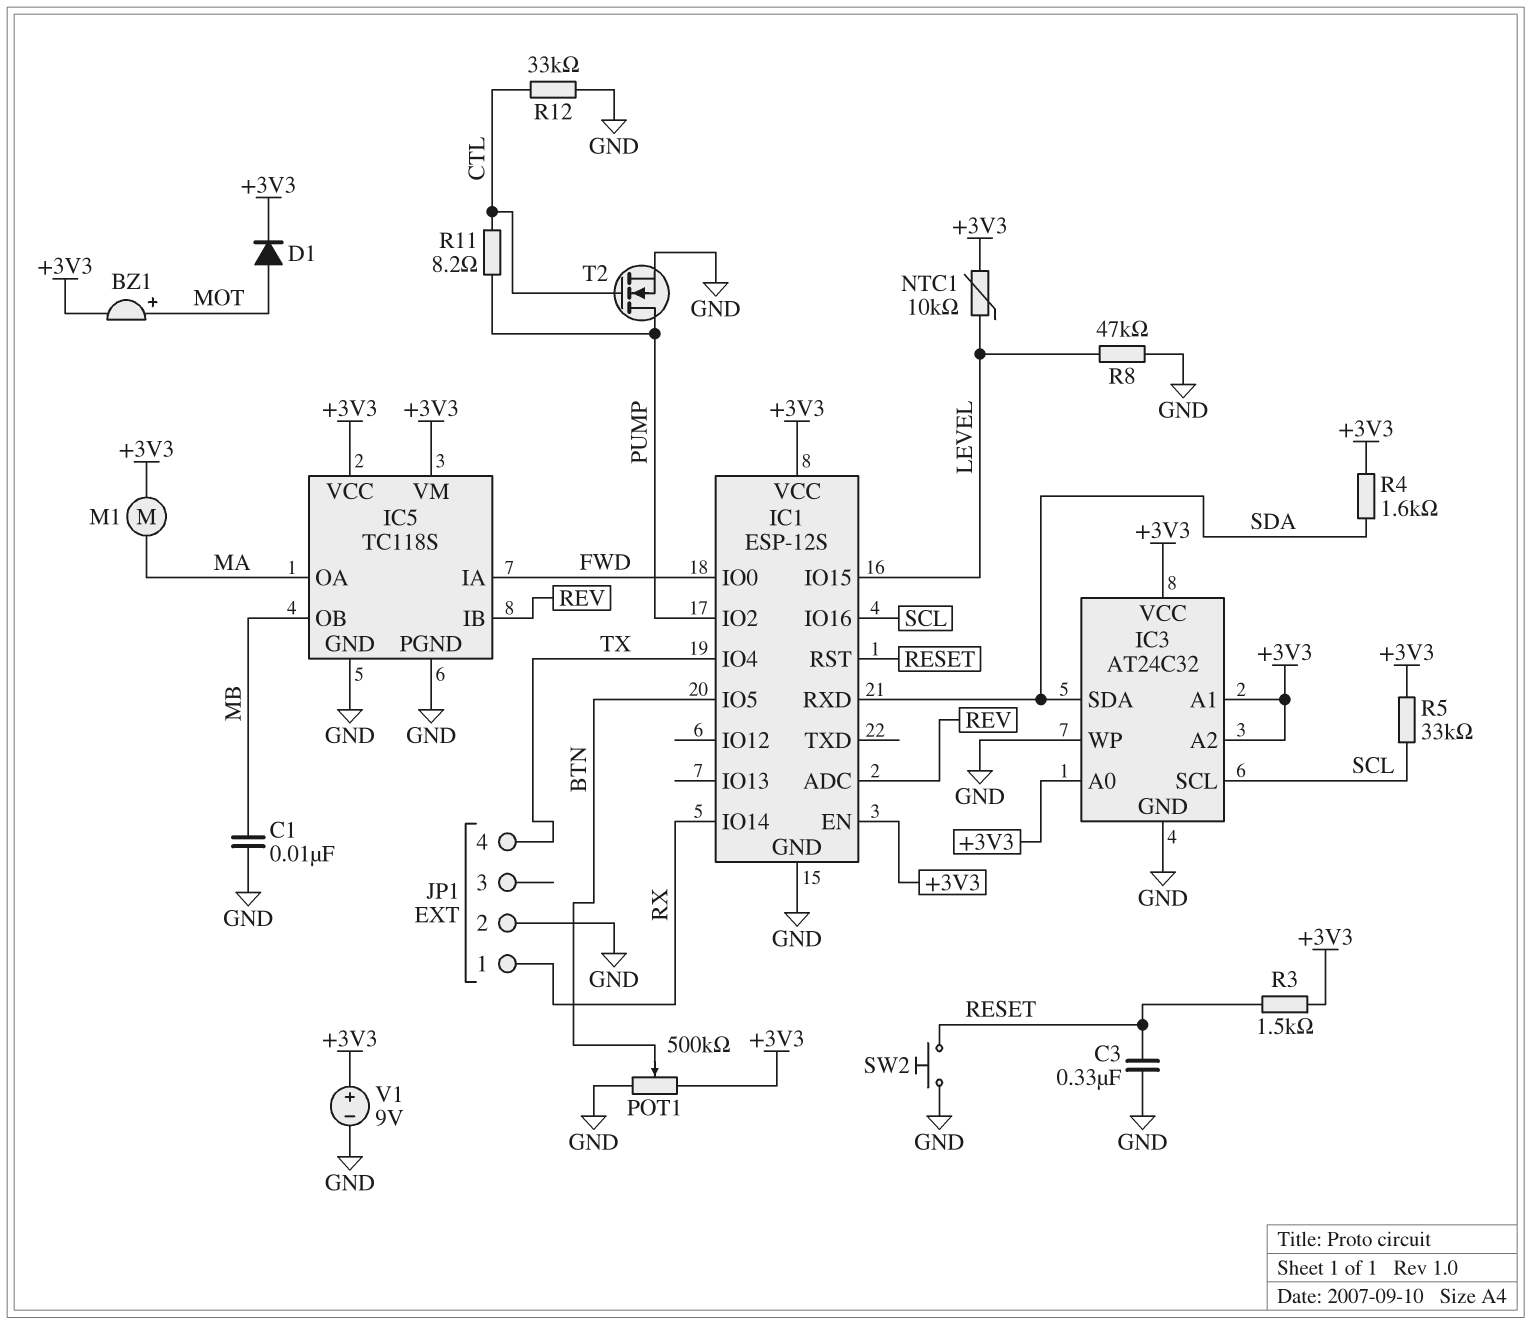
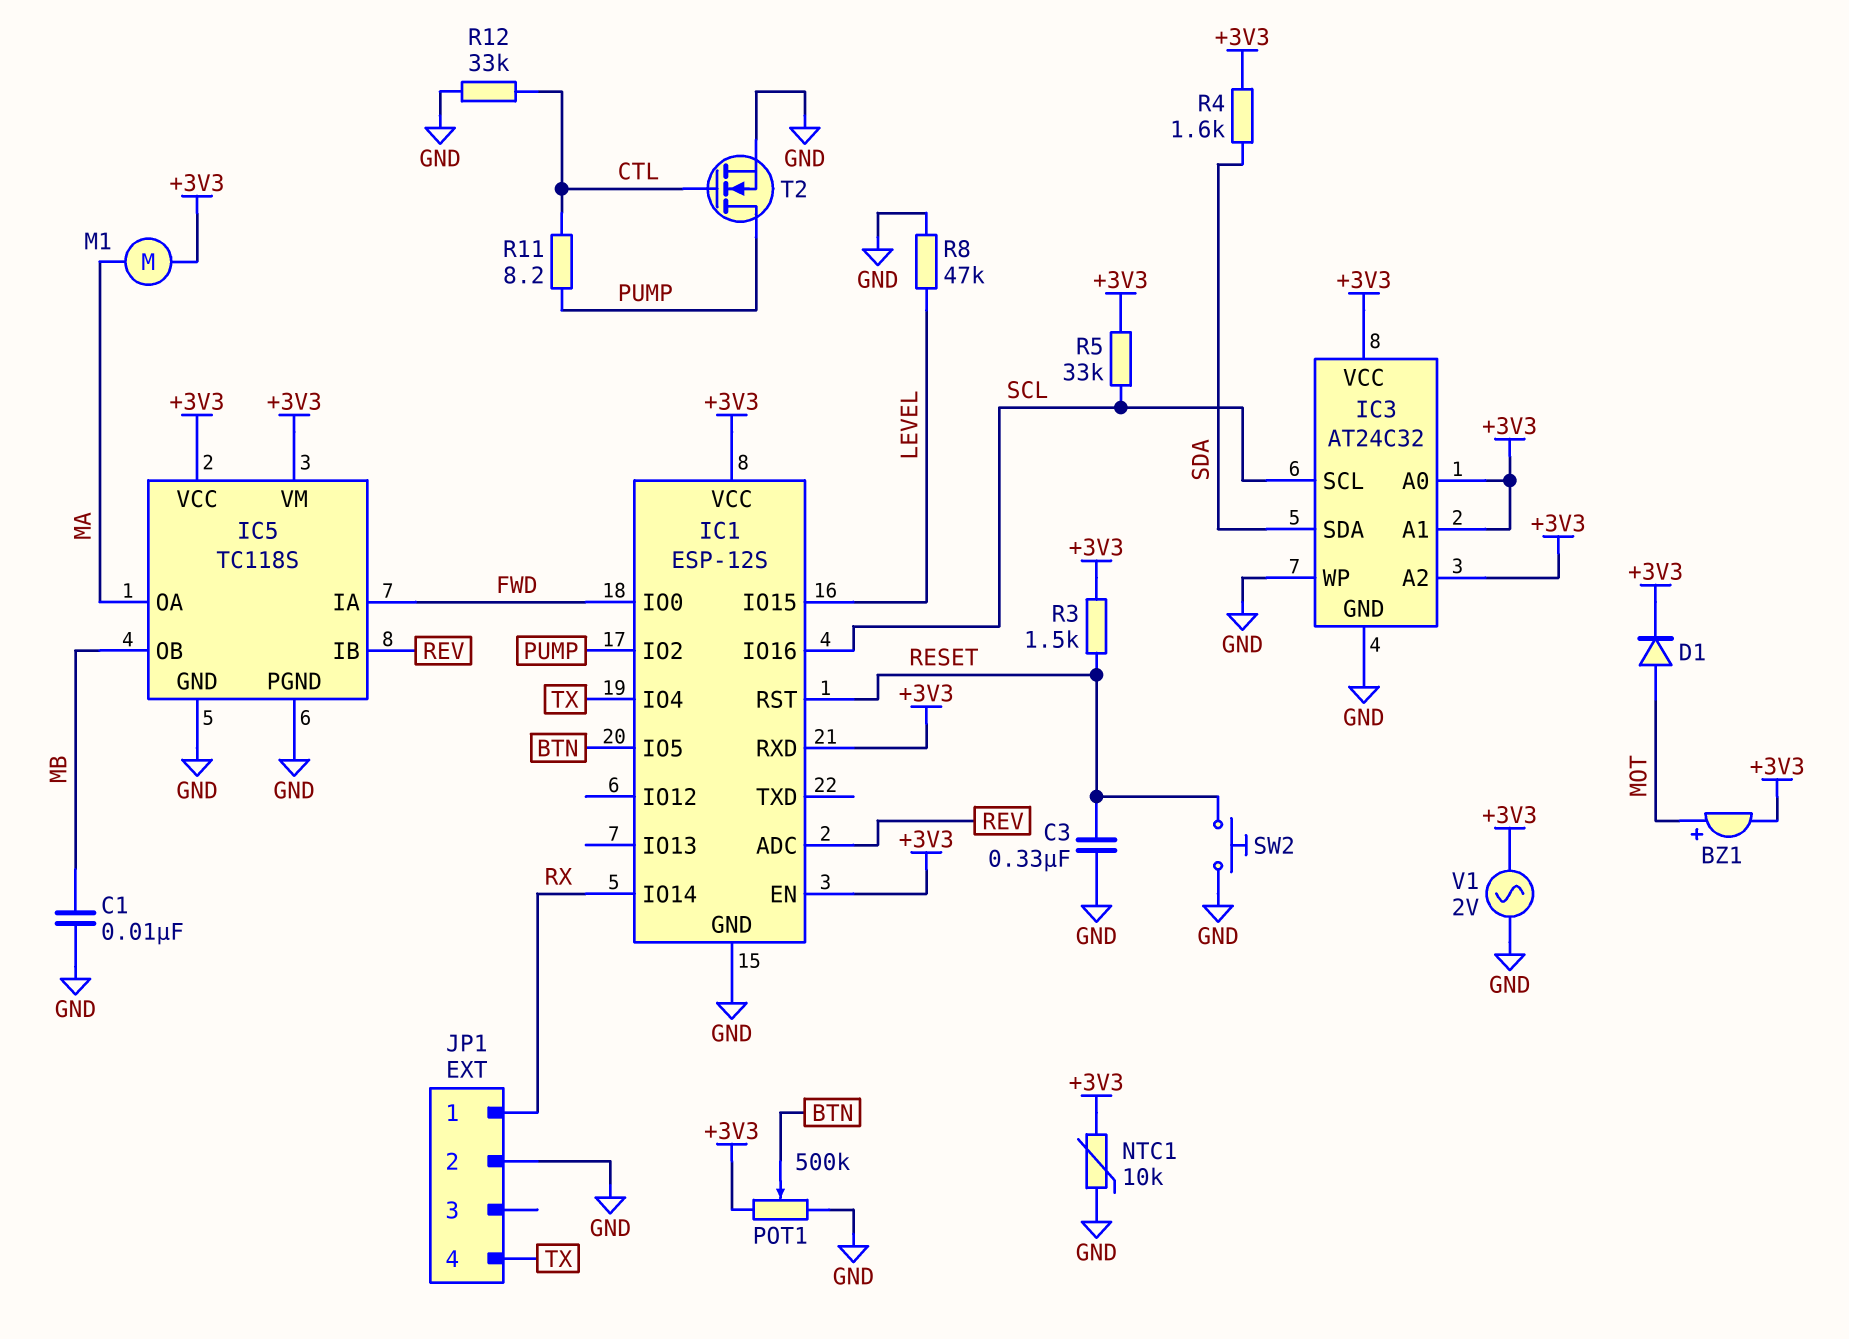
IC1 pin RXD: SDA -> +3V3
NTC1: 10k (+3V3, LEVEL) -> 10k (+3V3, GND)
V1: 9V (plus +3V3, minus GND) -> AC 2V (+3V3, GND)

